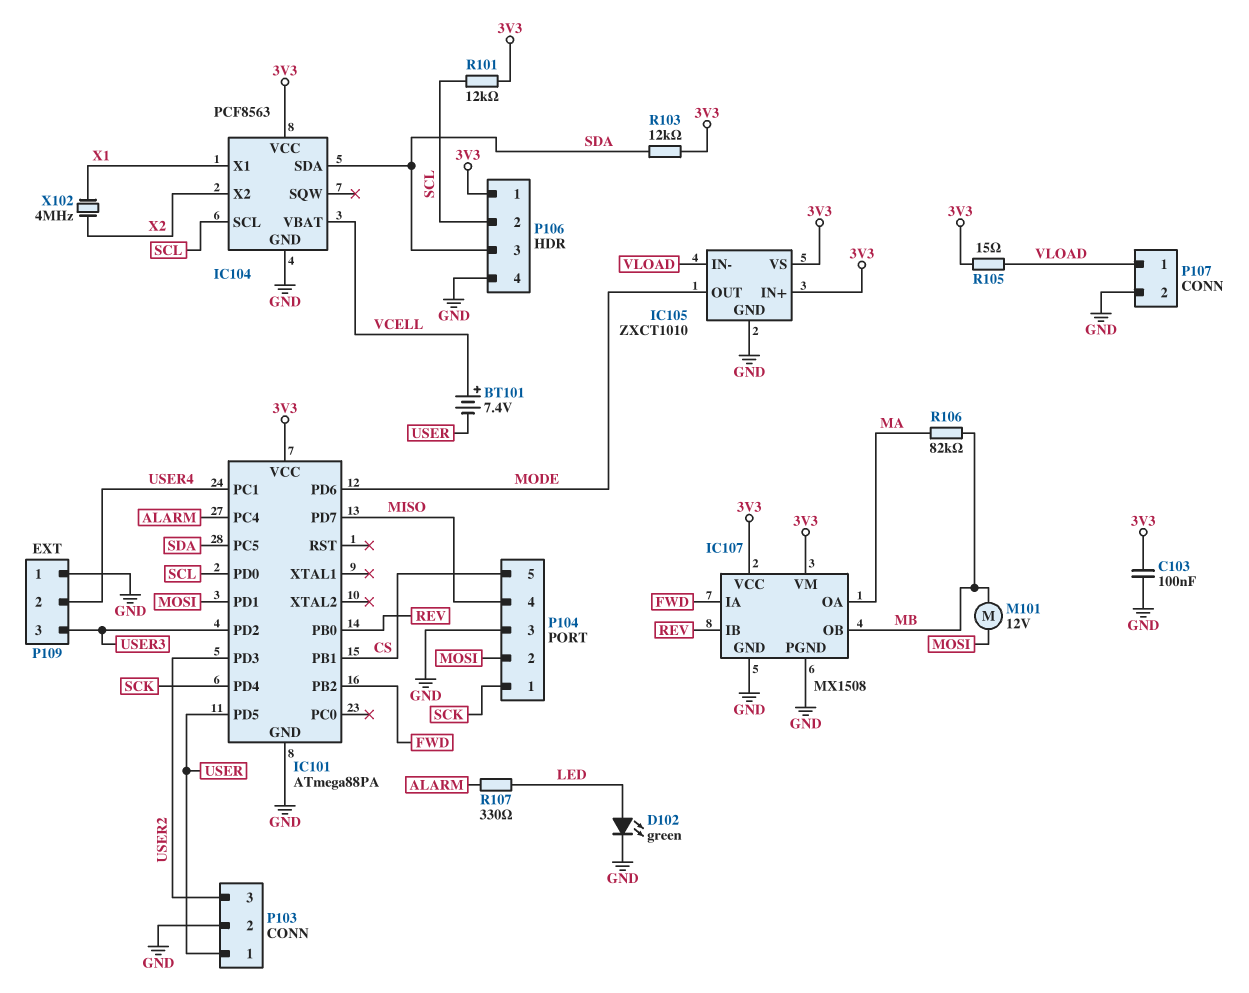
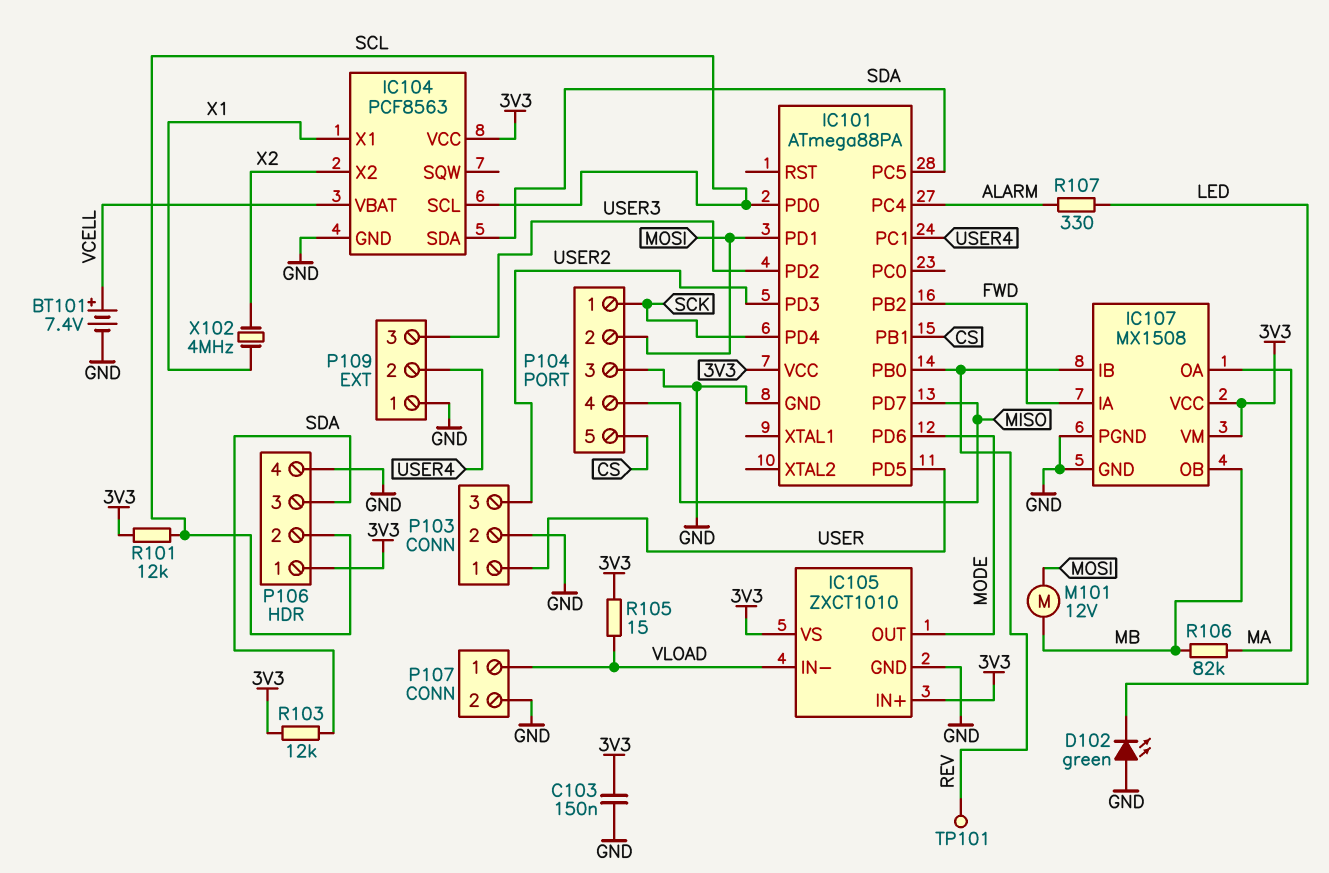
BT101: 7.4V (plus VCELL, minus USER) -> 7.4V (plus VCELL, minus GND)
C103: 100nF (3V3, GND) -> 150nF (3V3, GND)
D102: LED green (A LED, K GND) -> LED green (A GND, K LED)
TP101: none -> test point (REV)

